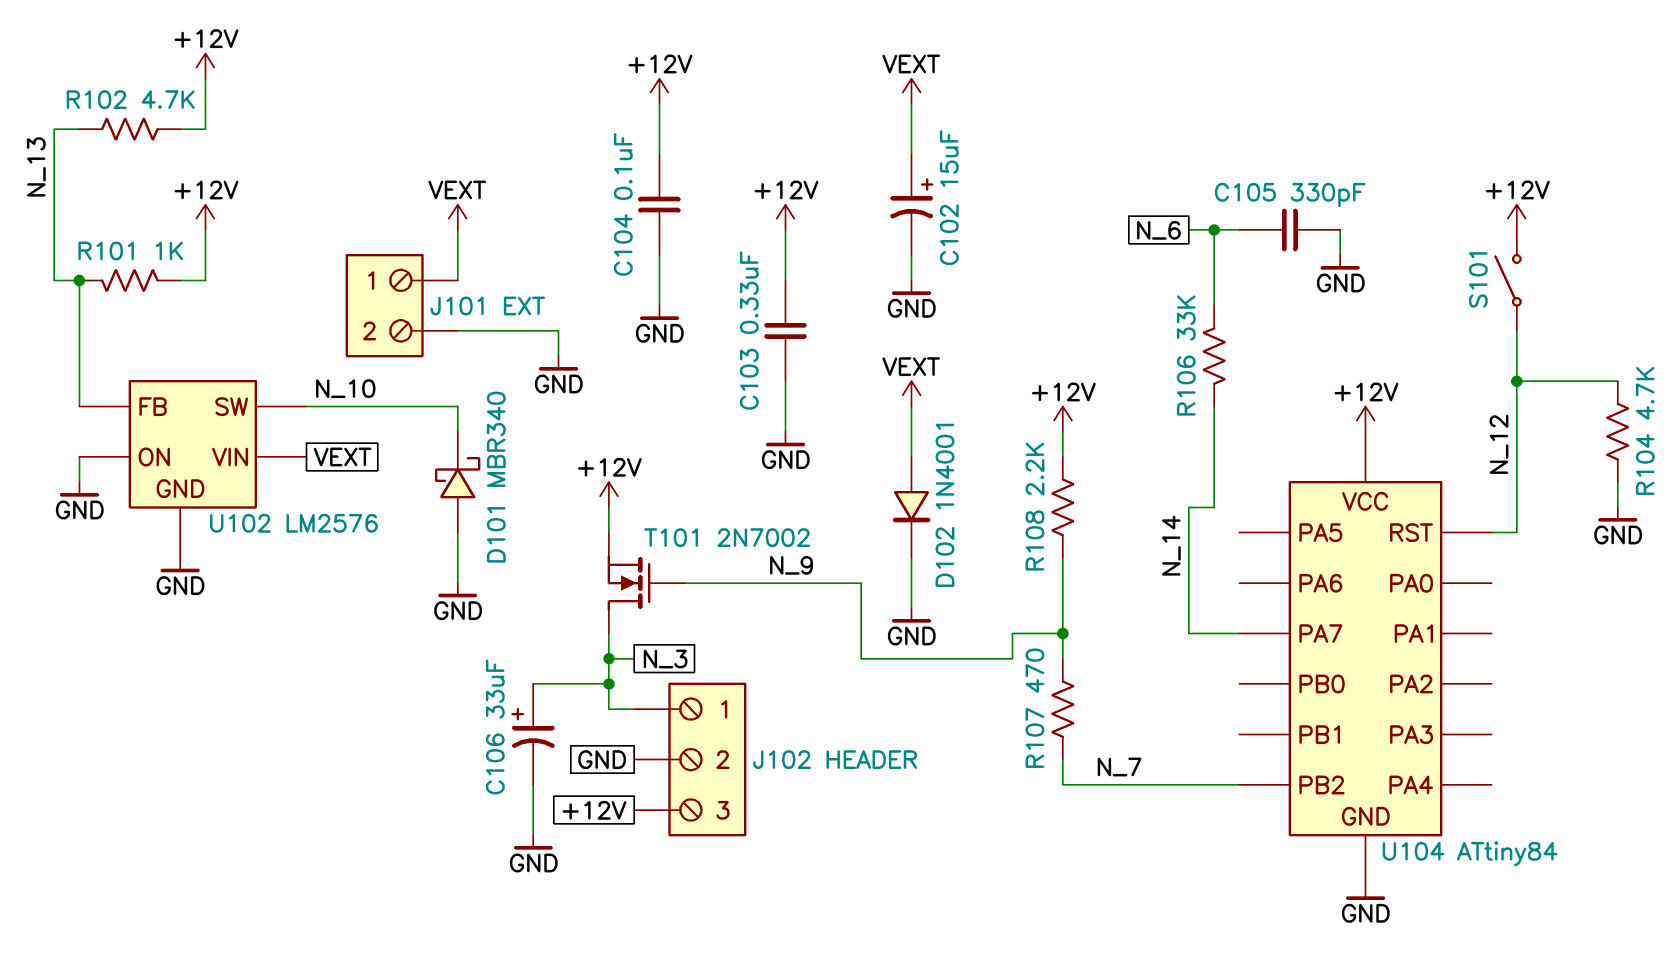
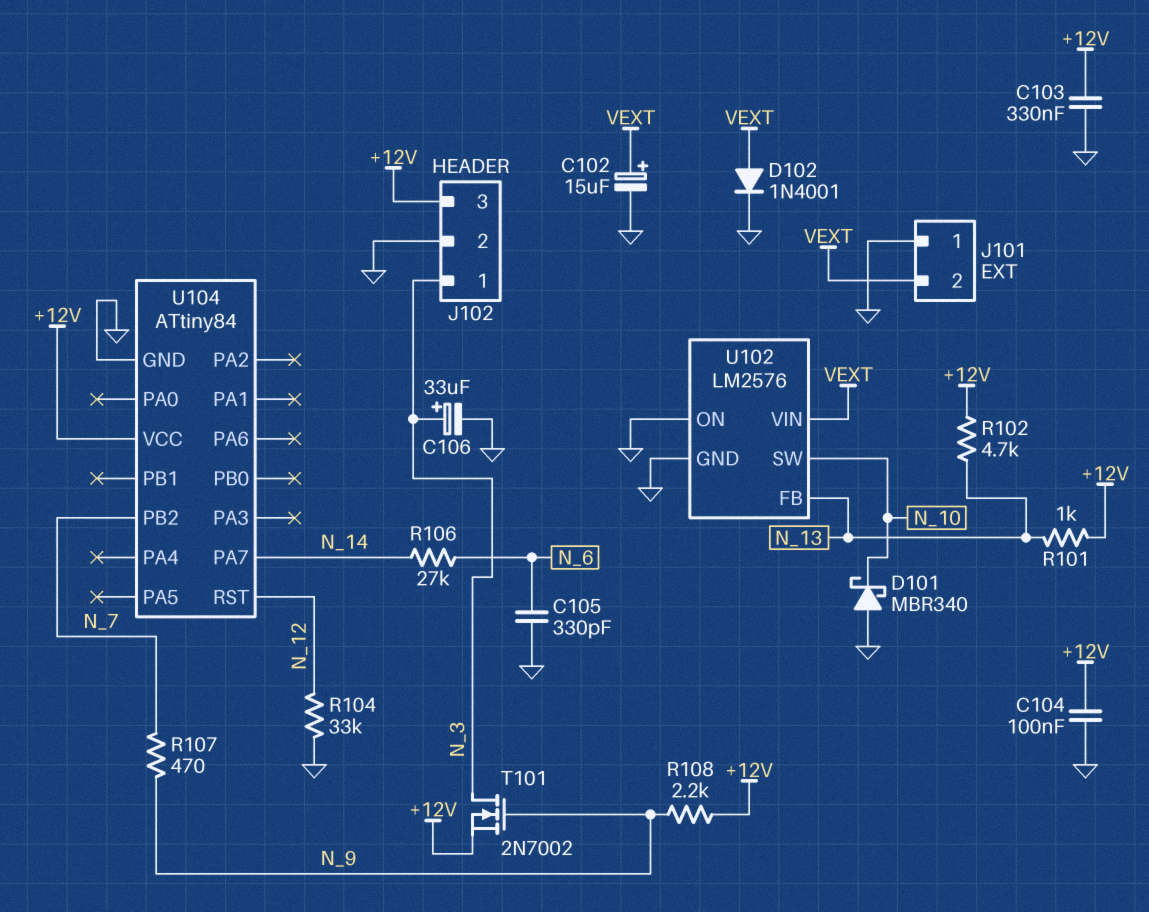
J101 pin 1: VEXT -> GND
J101 pin 2: GND -> VEXT
R104: 4.7k (GND, N_12) -> 33k (GND, N_12)
R106: 33k (N_6, N_14) -> 27k (N_6, N_14)
S101: switch (+12V, N_12) -> none

